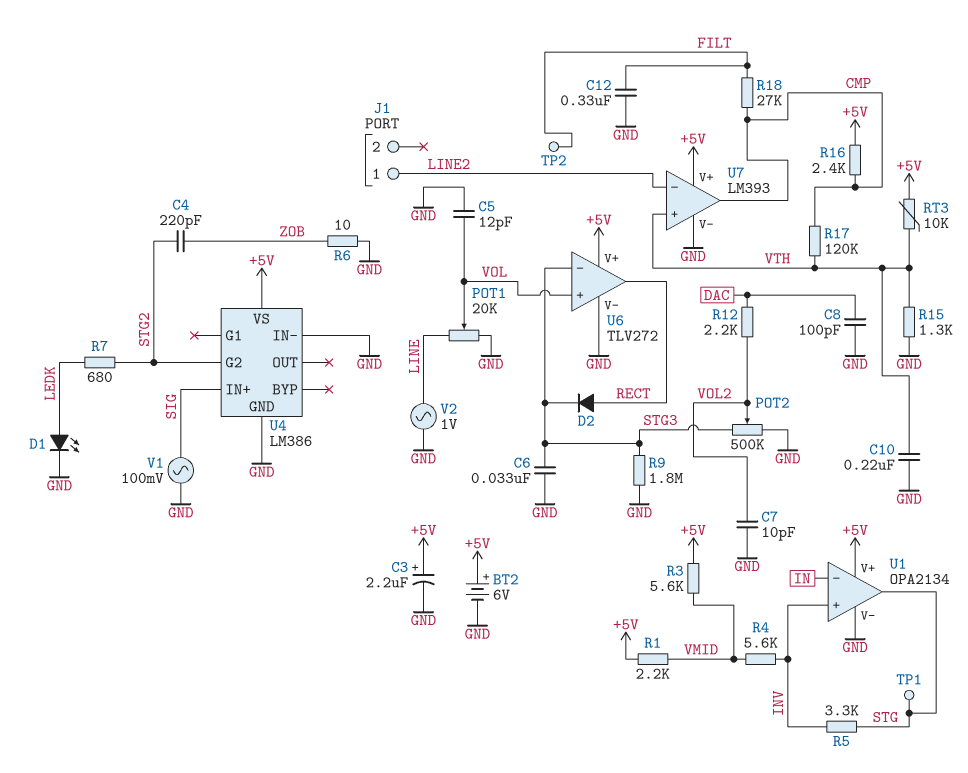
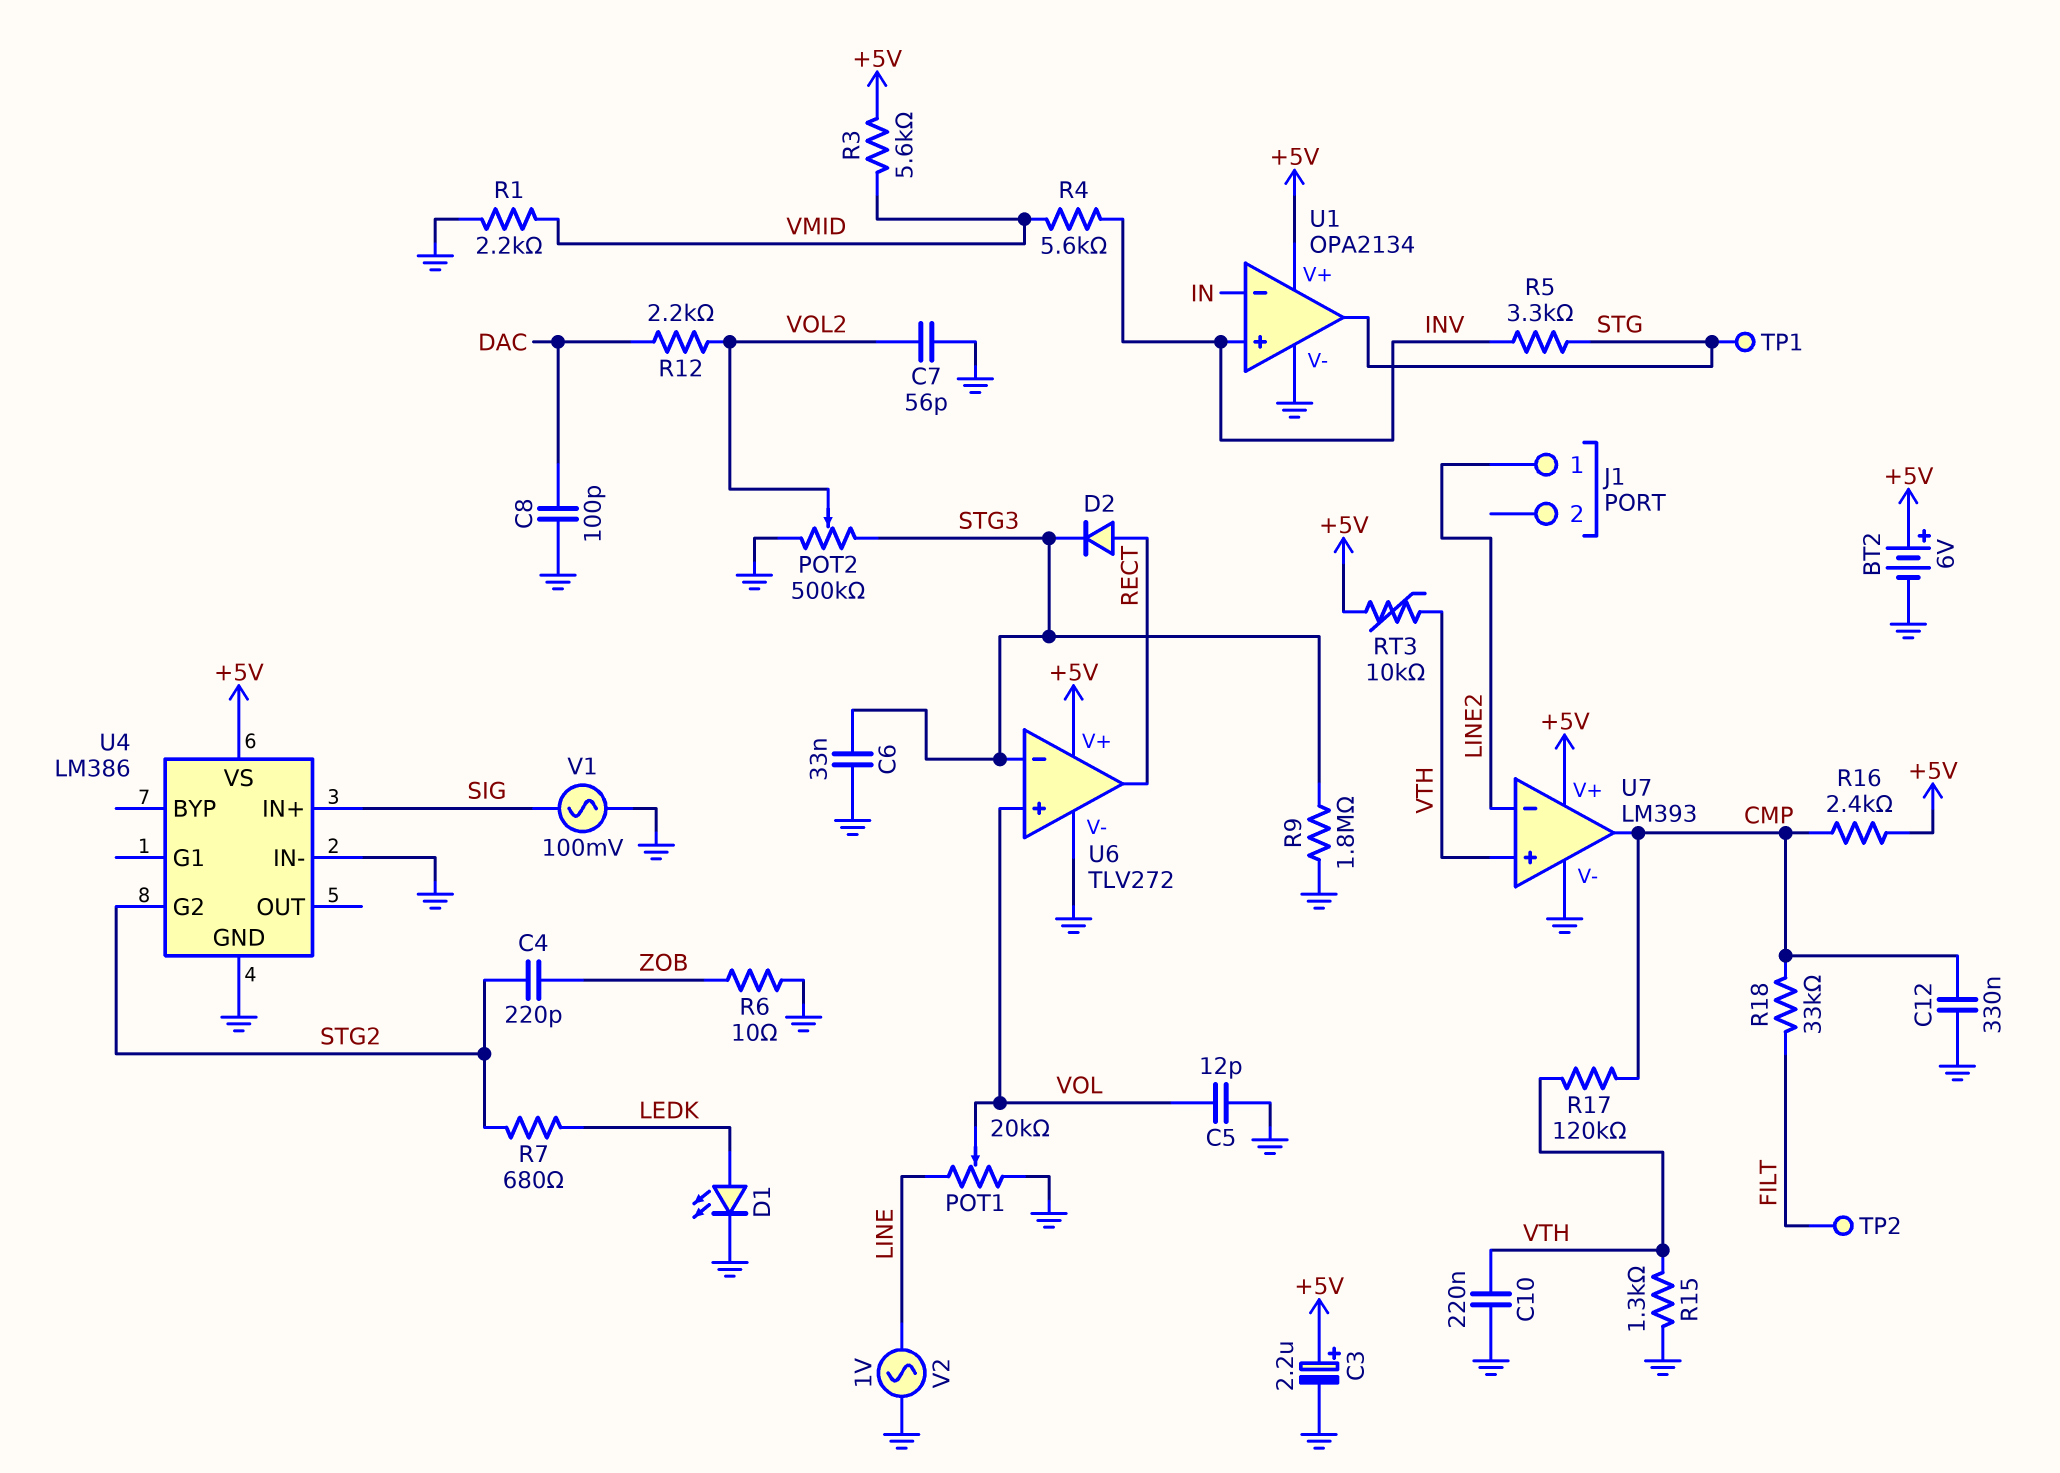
C7: 10pF (GND, VOL2) -> 56pF (GND, VOL2)
C12: 330nF (FILT, GND) -> 330nF (CMP, GND)
R1: 2.2k (+5V, VMID) -> 2.2k (GND, VMID)
R18: 27k (CMP, FILT) -> 33k (CMP, FILT)

